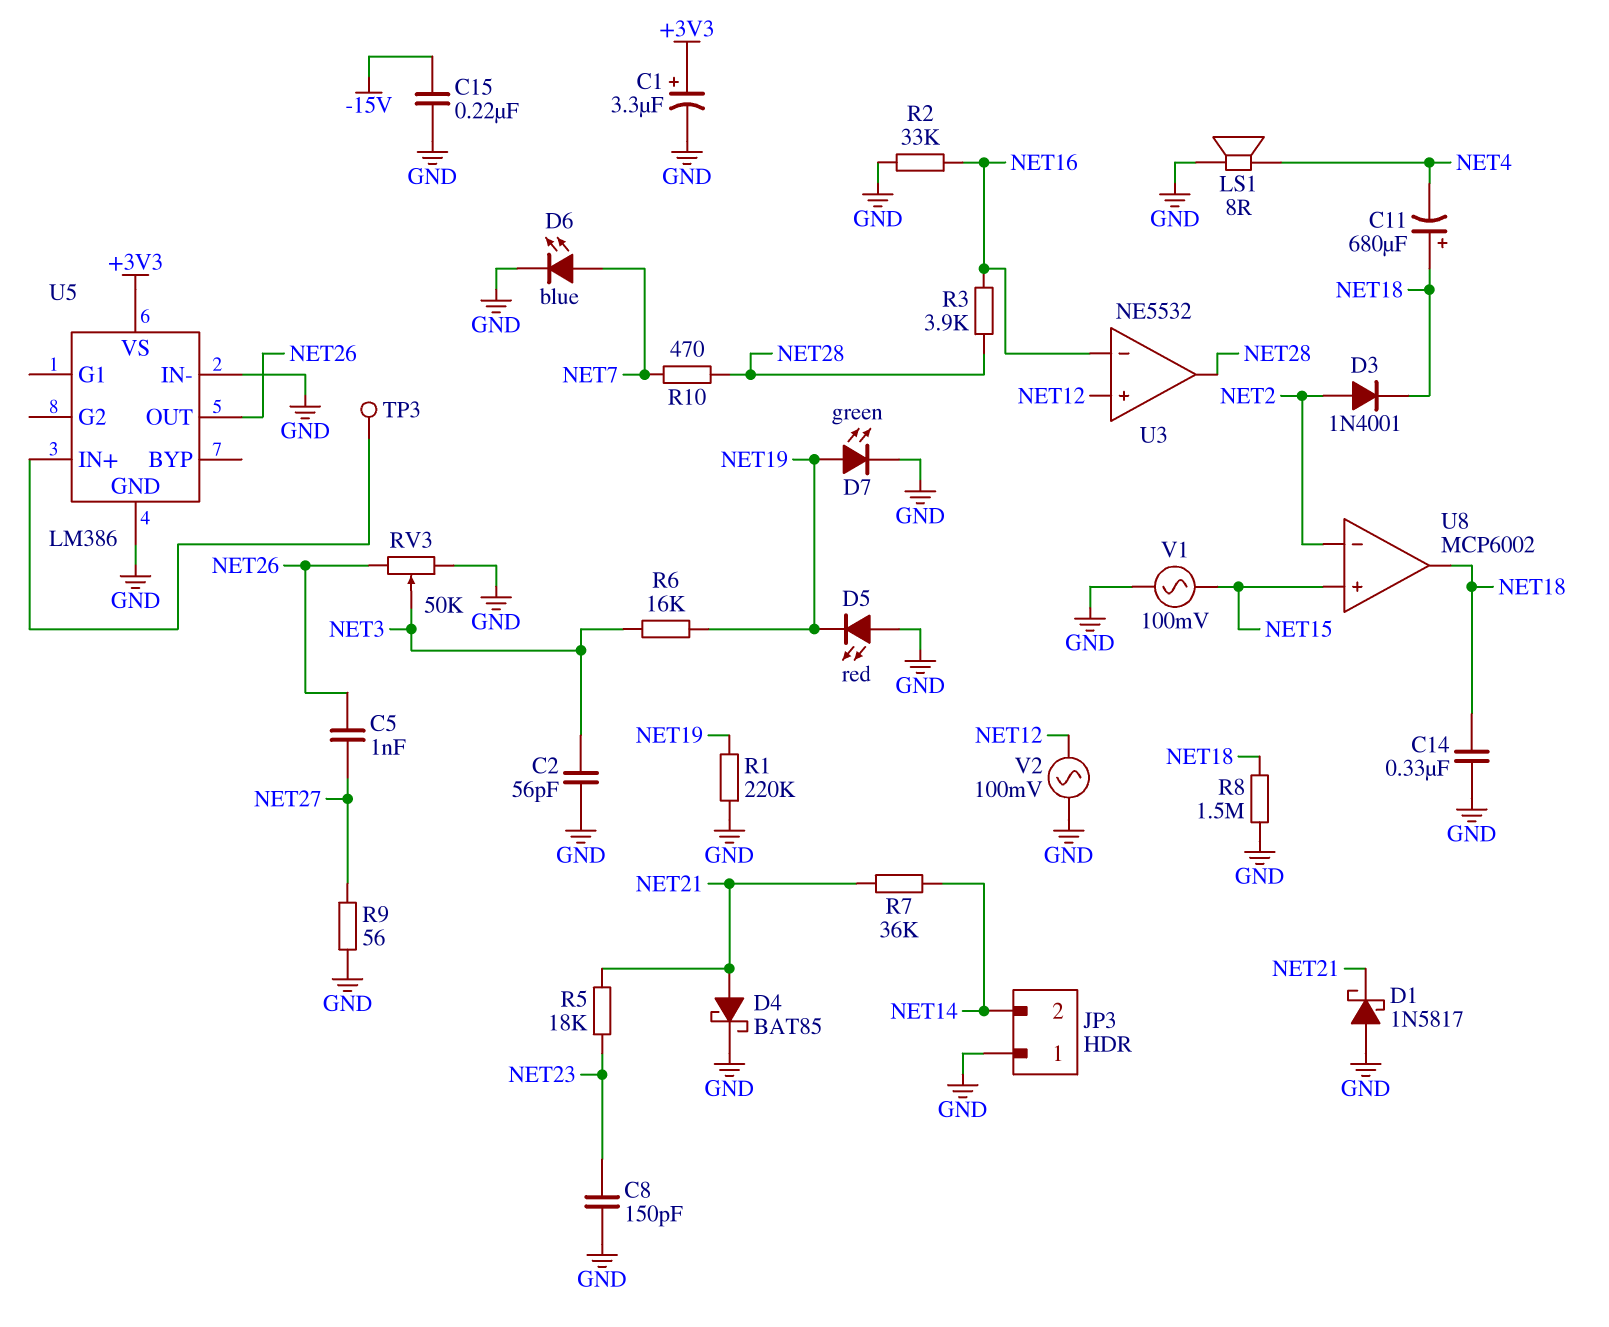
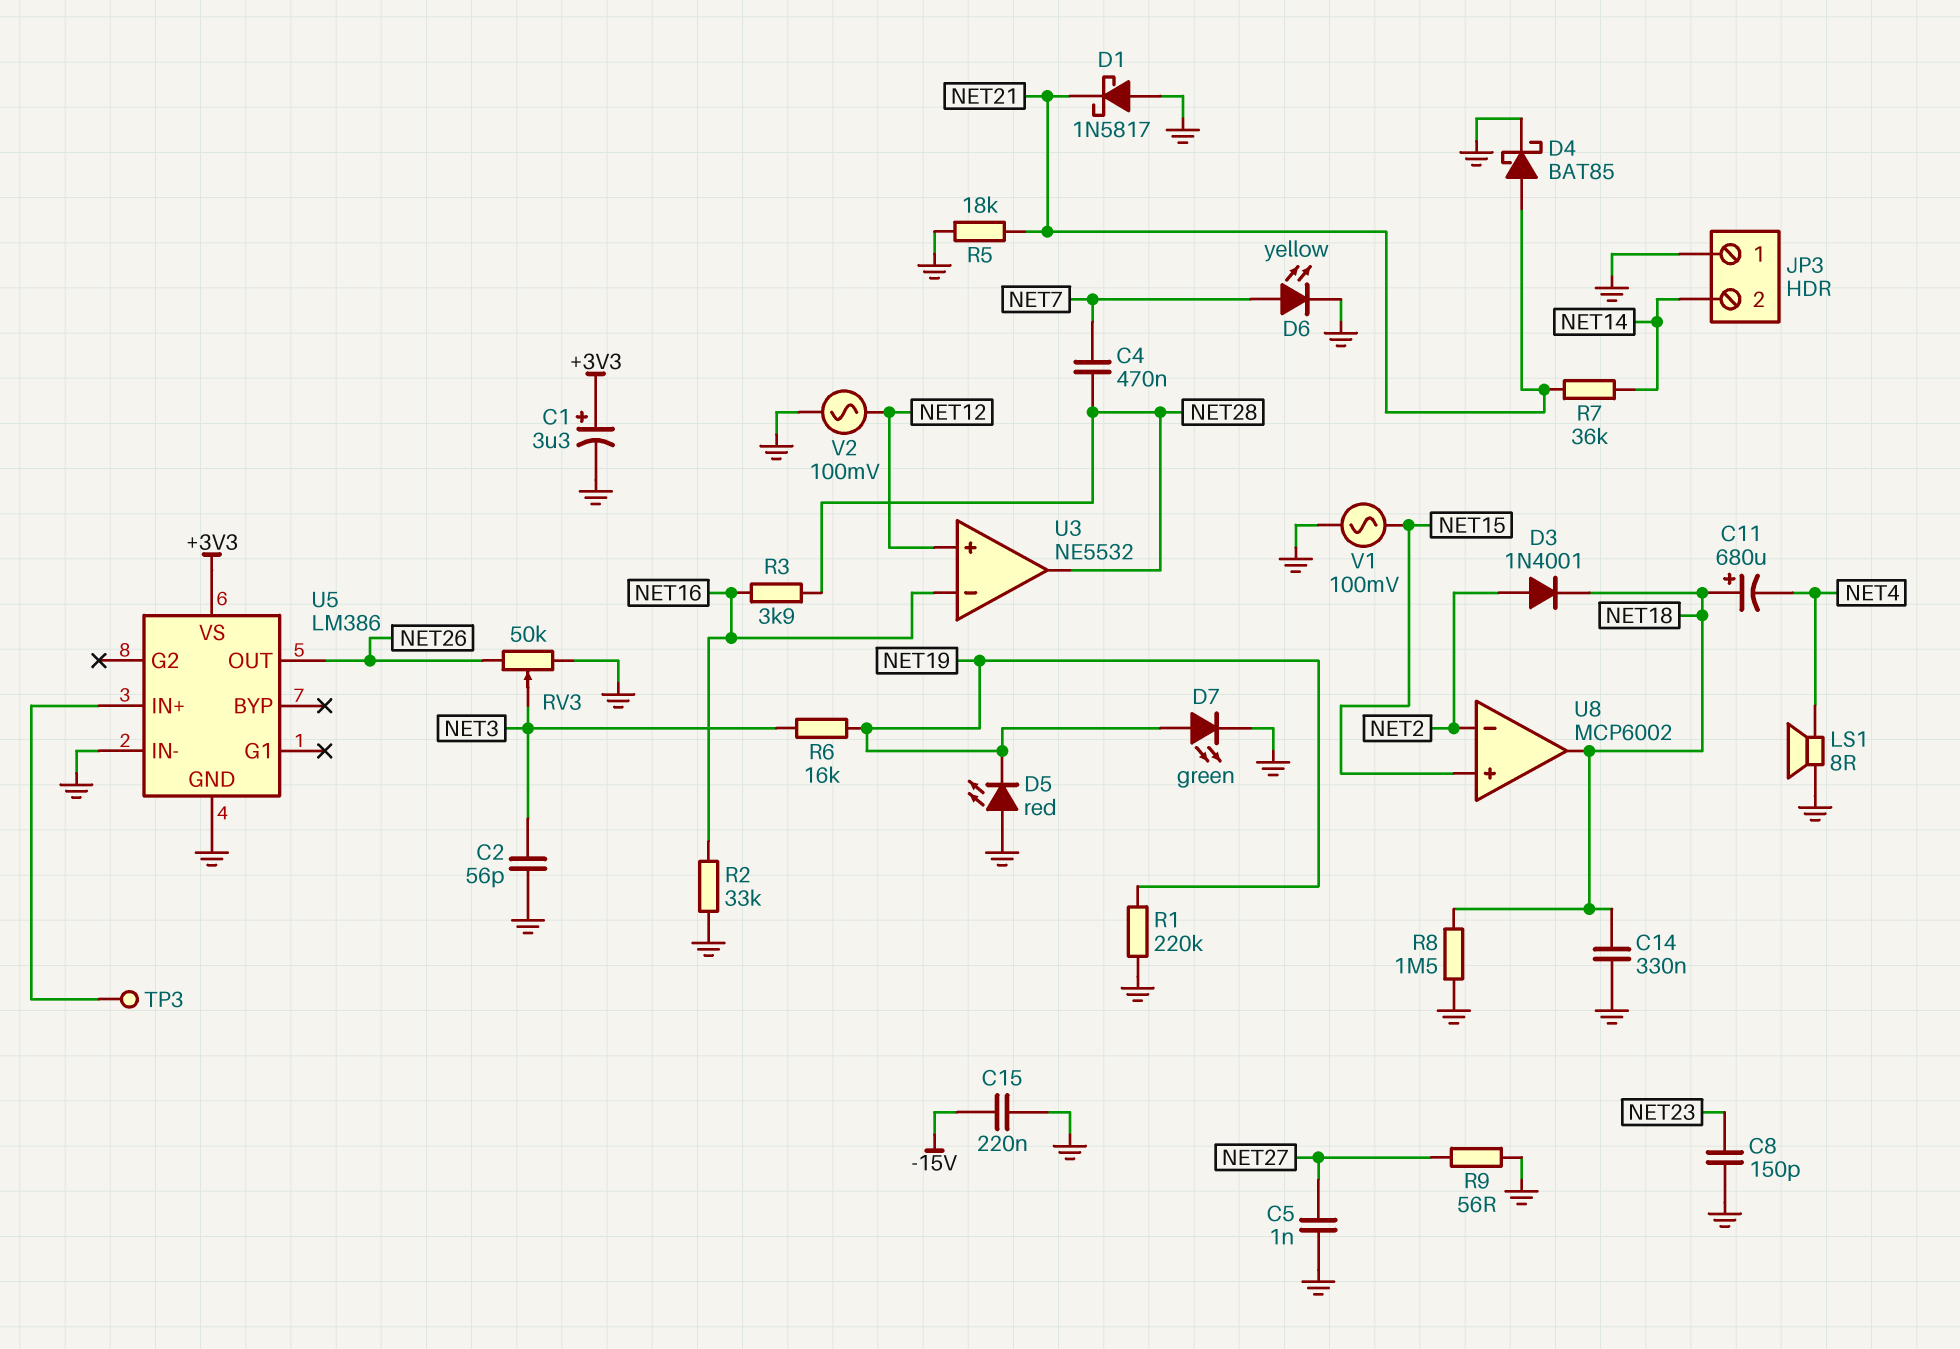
C4: none -> 470nF (NET7, NET28)
C5: 1nF (NET26, NET27) -> 1nF (GND, NET27)
D6: LED blue (A NET7, K GND) -> LED yellow (A NET7, K GND)
R5: 18k (NET21, NET23) -> 18k (GND, NET21)
R10: 470 (NET7, NET28) -> none

